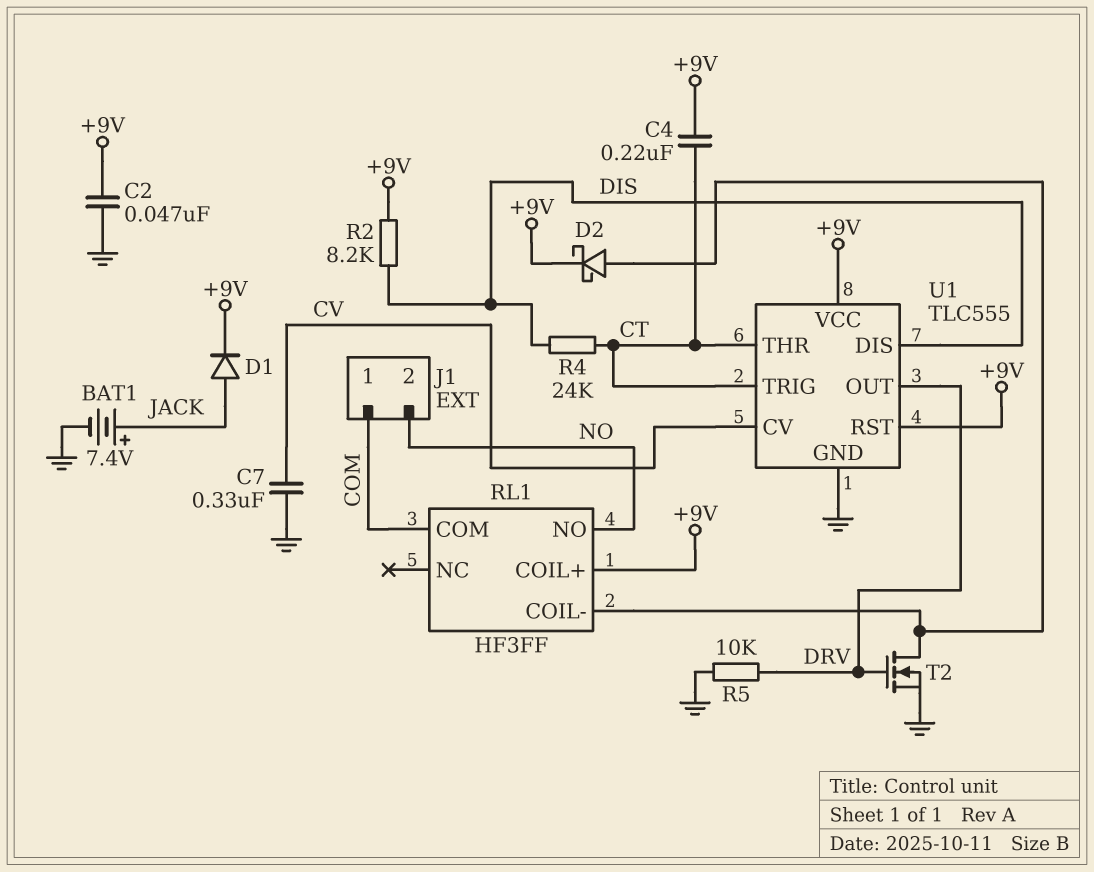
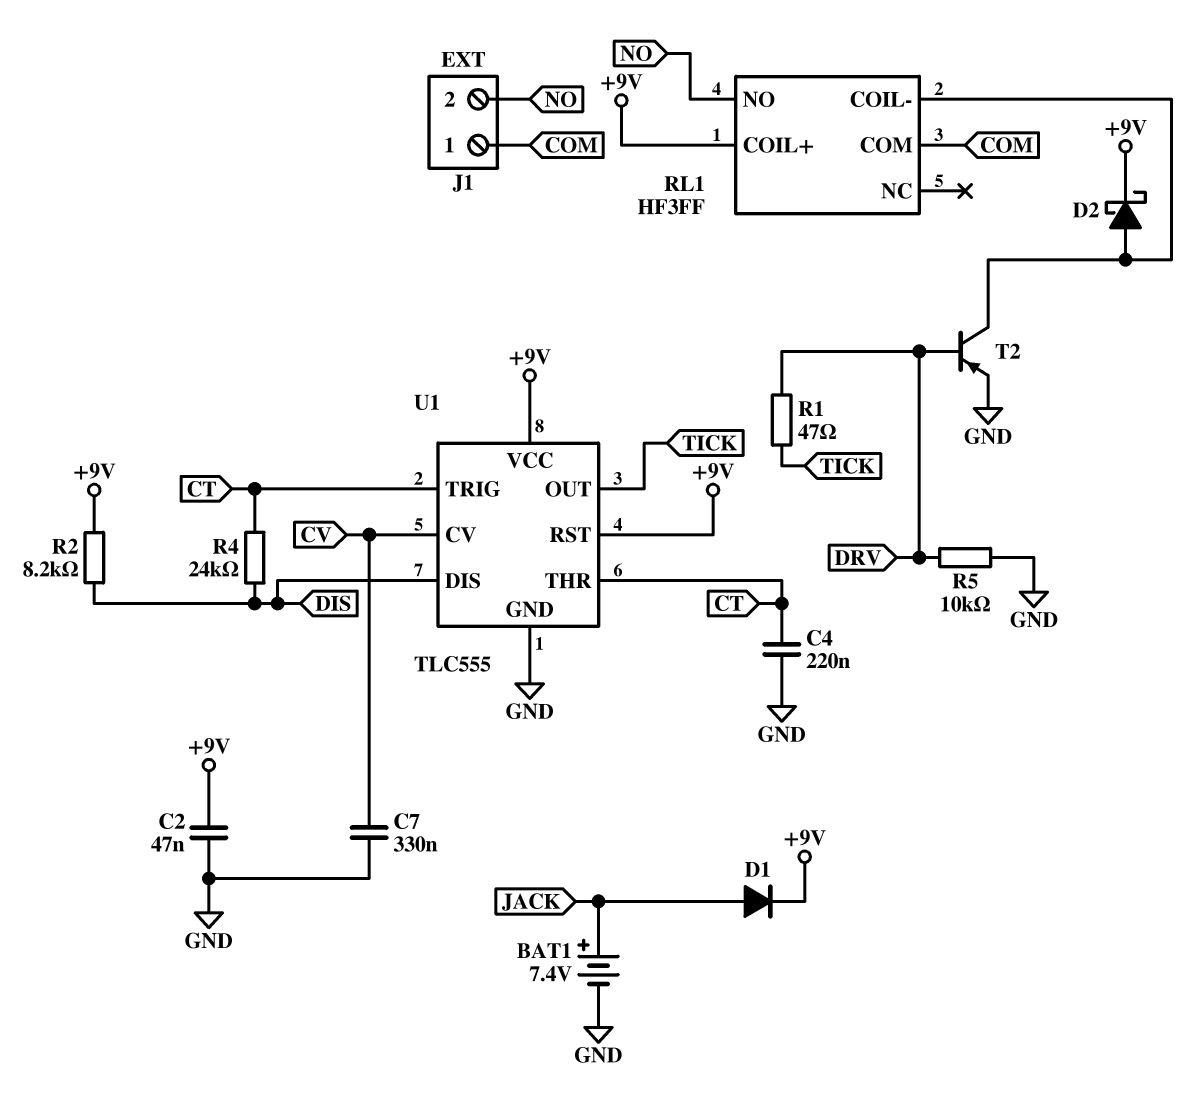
C4: 220nF (+9V, CT) -> 220nF (CT, GND)
R1: none -> 47 (DRV, TICK)
T2: NMOS (G DRV, D RL1/COIL-, S GND) -> PNP (B DRV, C RL1/COIL-, E GND)
U1 pin OUT: DRV -> TICK

